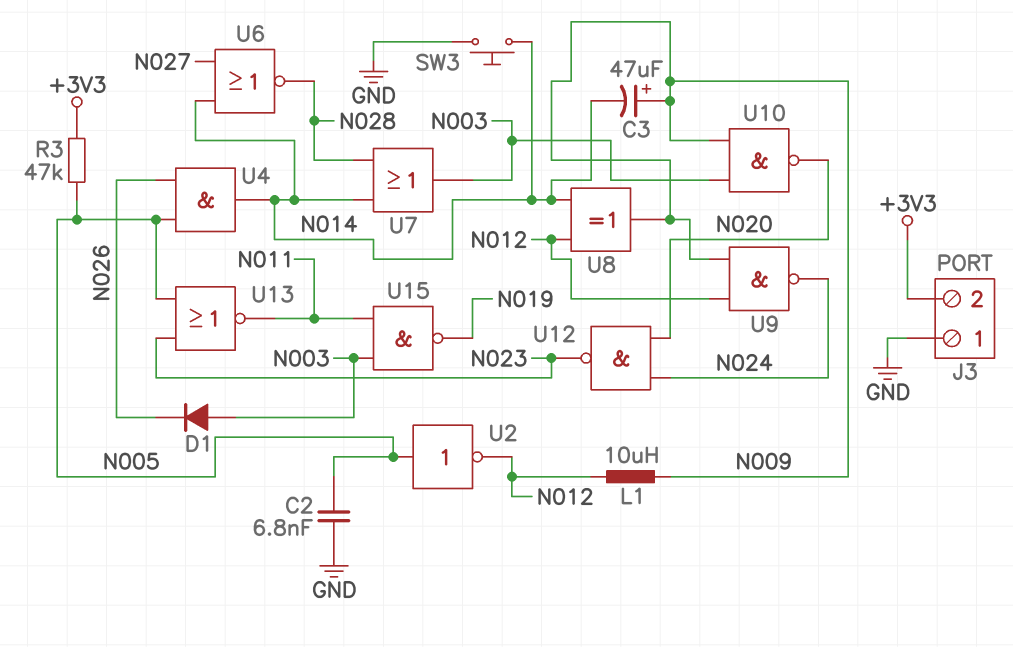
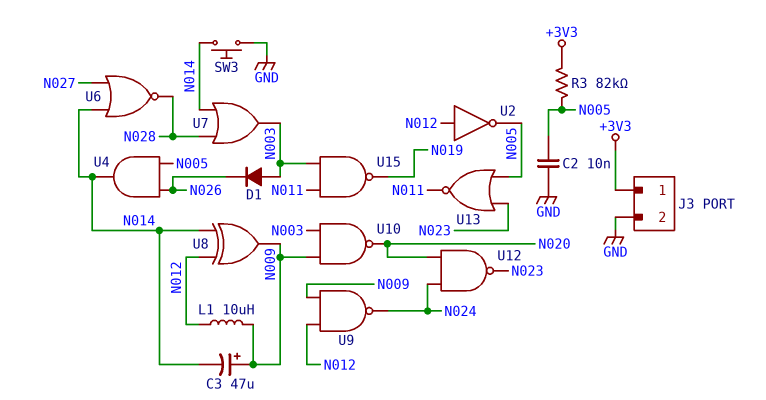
C2: 6.8nF (GND, N005) -> 10nF (GND, N005)
J3 pin 1: GND -> +3V3
J3 pin 2: +3V3 -> GND
R3: 47k (+3V3, N005) -> 82k (+3V3, N005)
U2: NOT (in N005, out N012) -> NOT (in N012, out N005)

